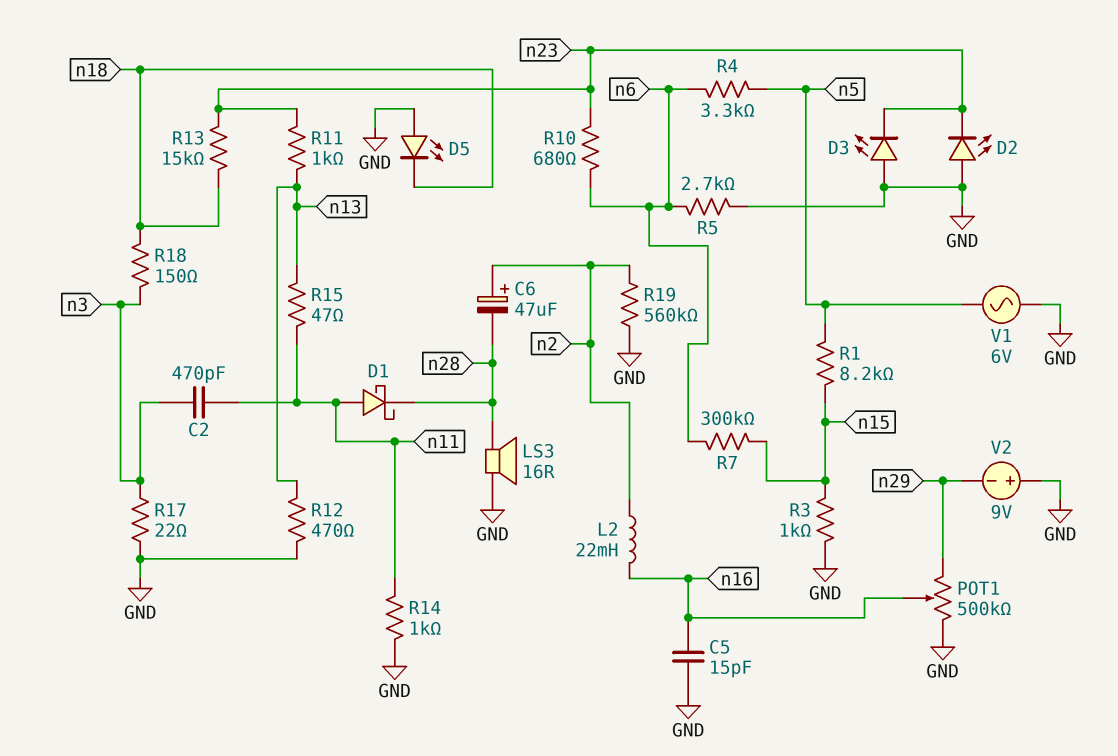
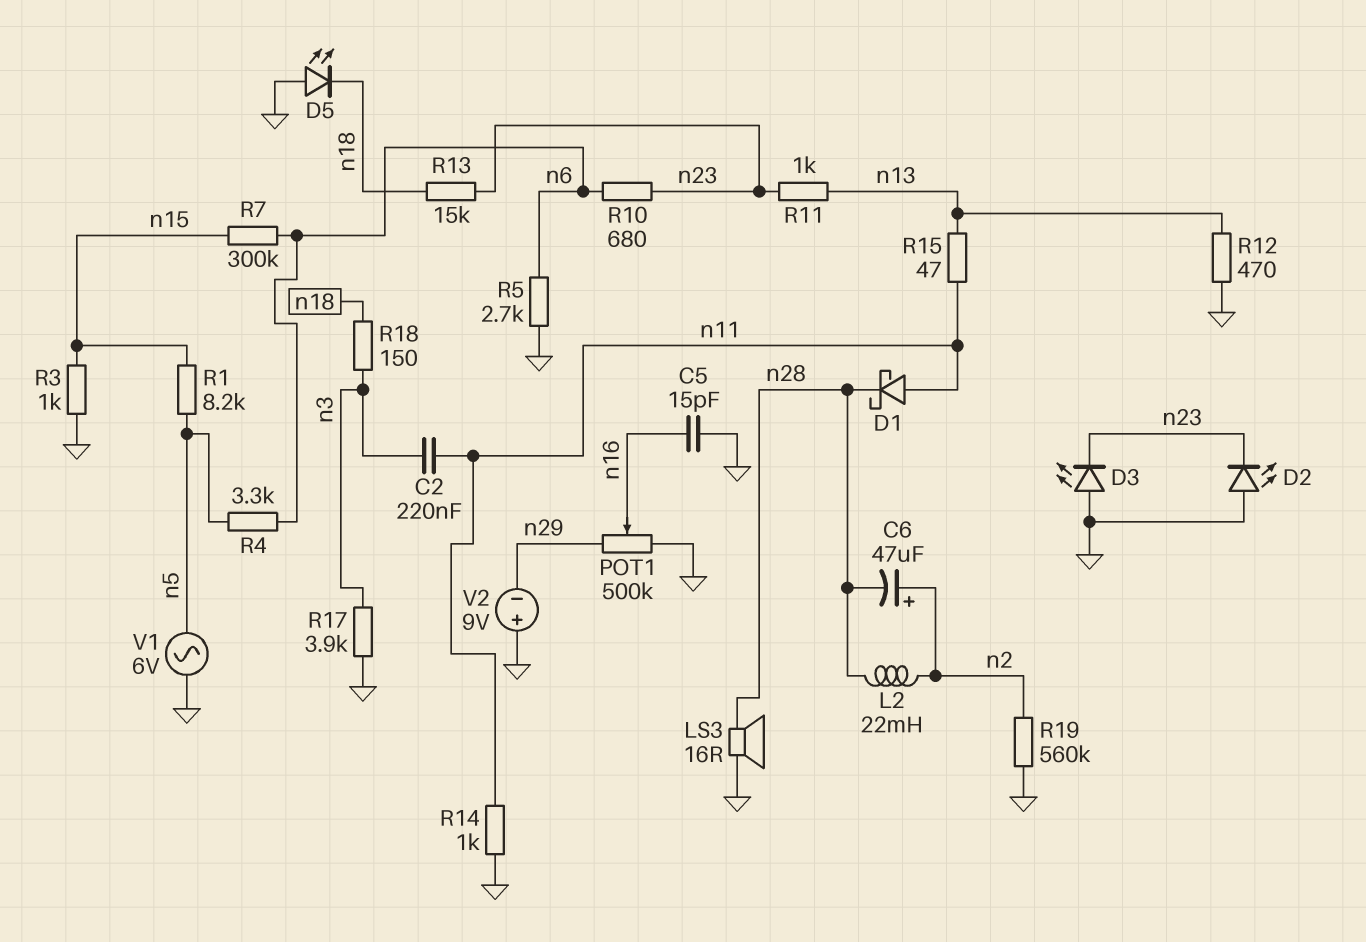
C2: 470pF (n3, n11) -> 220nF (n3, n11)
L2: 22mH (n2, n16) -> 22mH (n2, n28)
R17: 22 (GND, n3) -> 3.9k (GND, n3)

